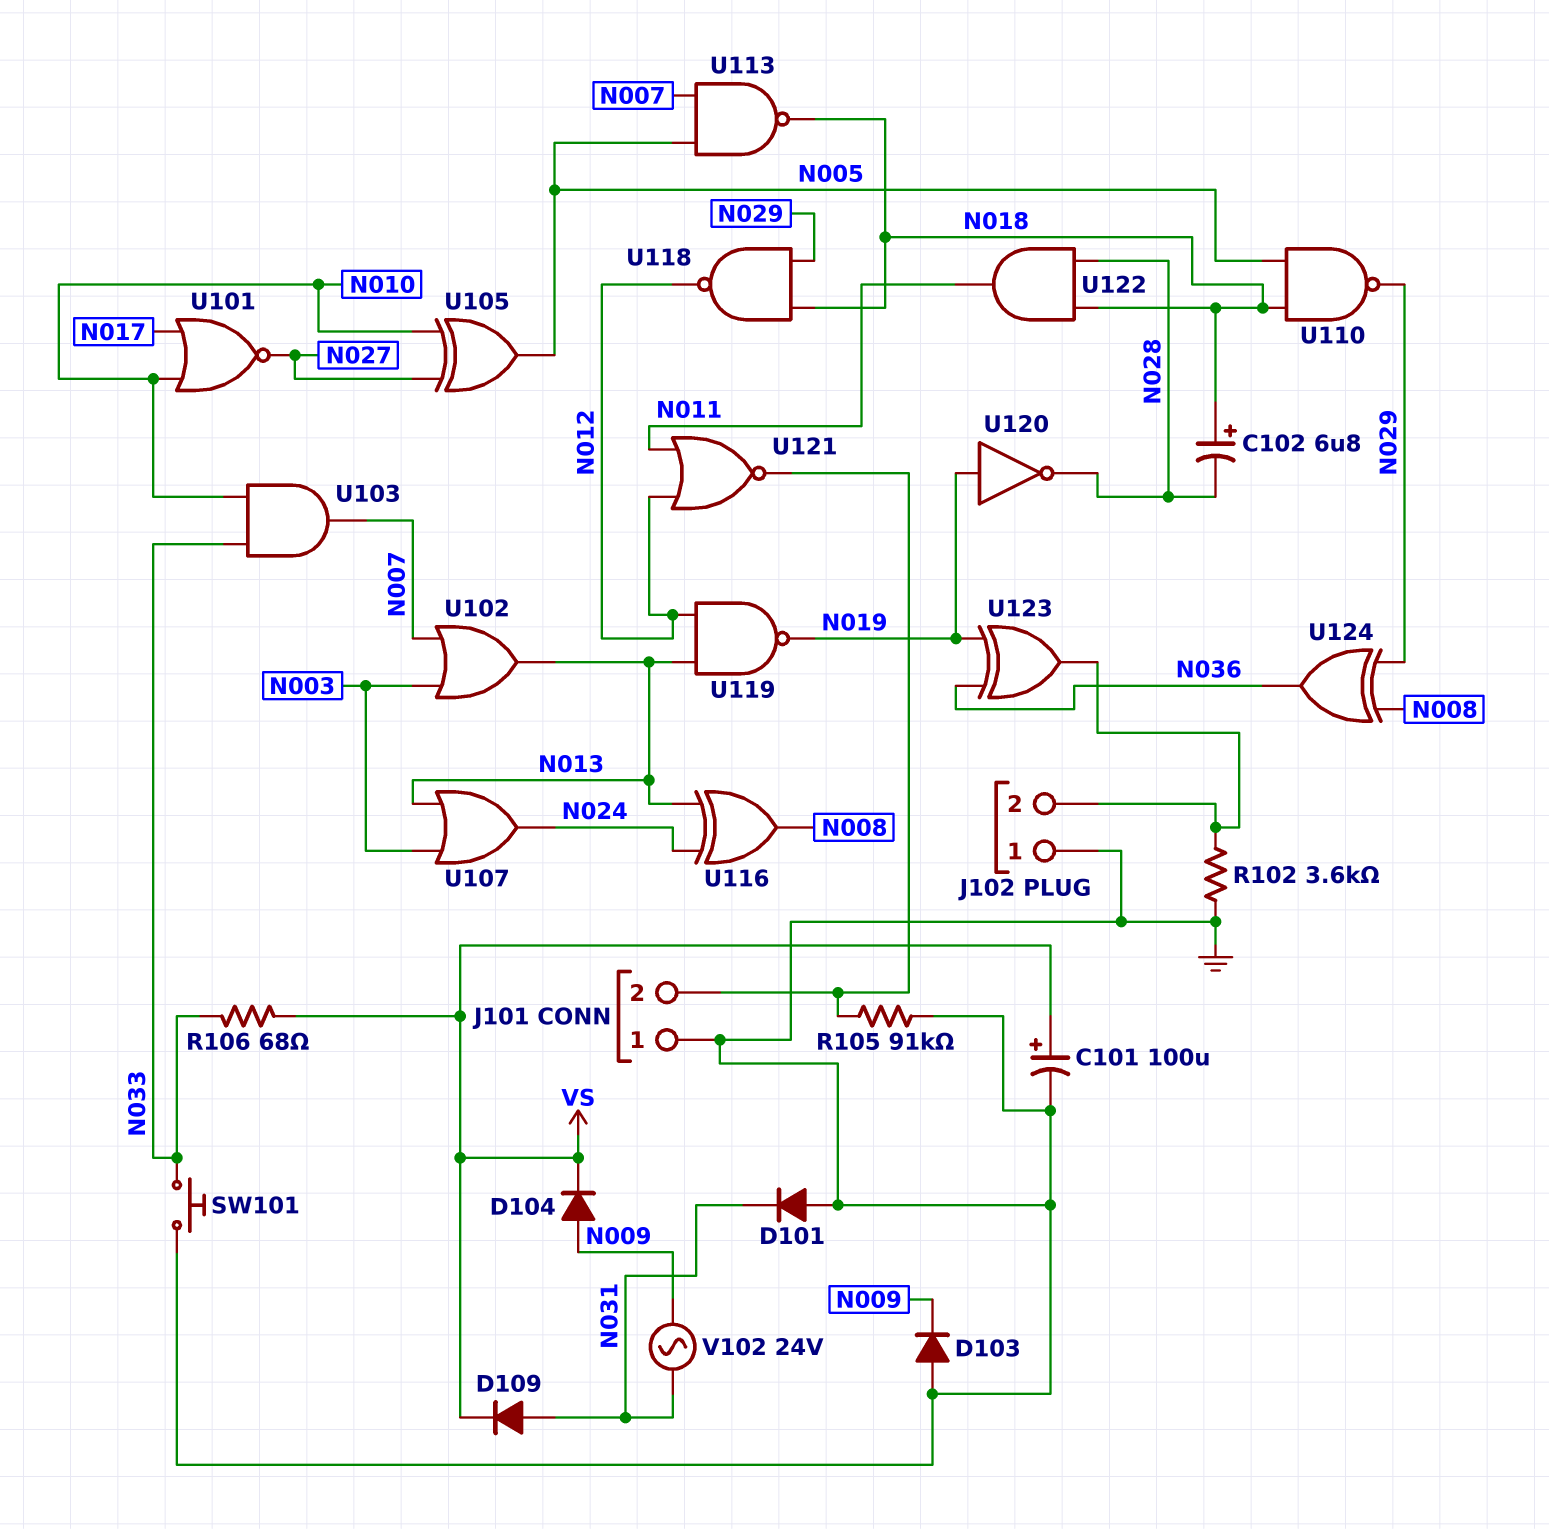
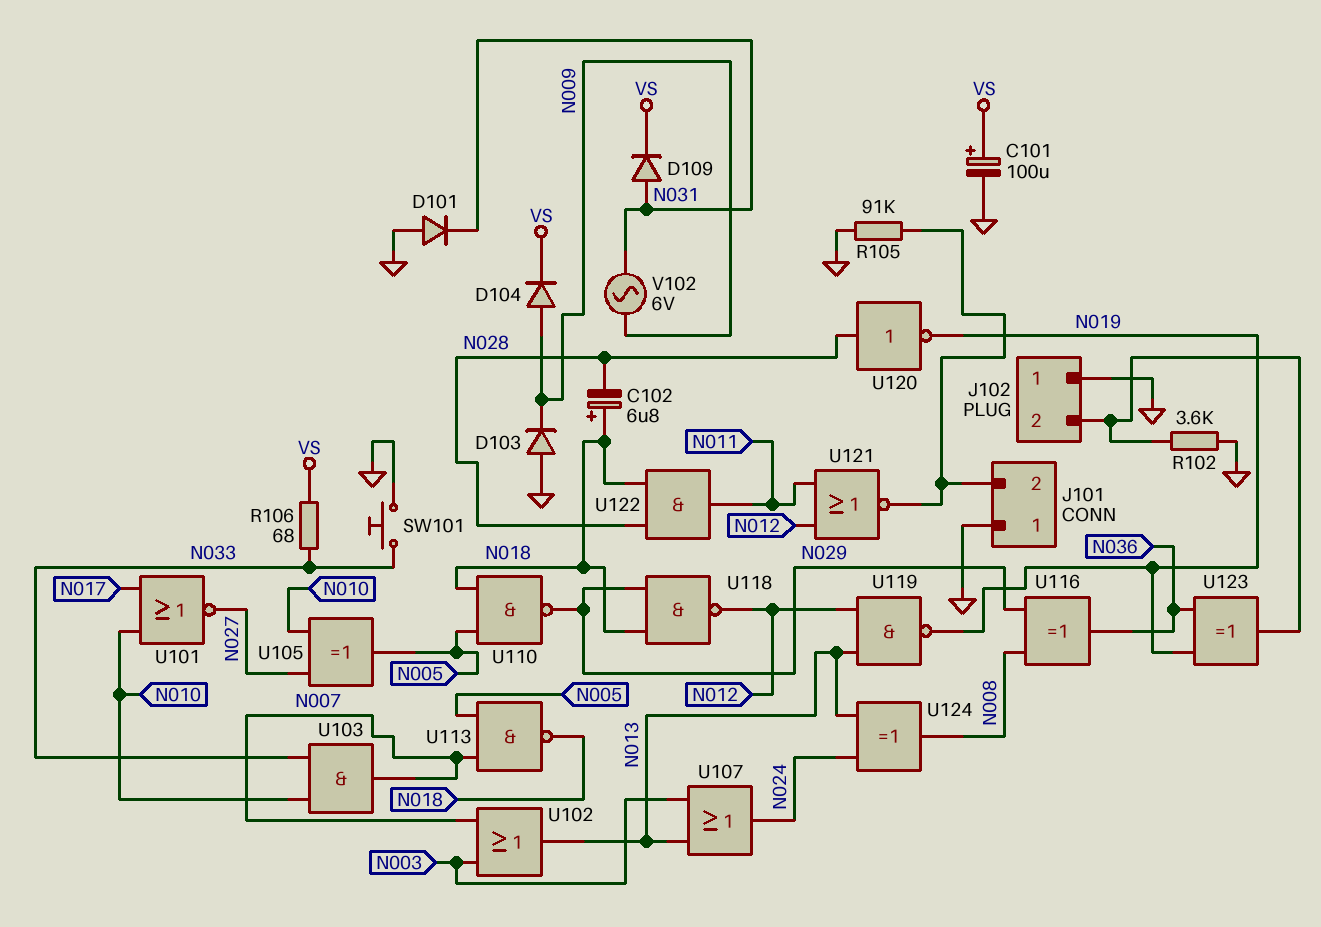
U116: XOR (in N013, in N024, out N008) -> XOR (in N008, in N029, out N036)
U120: NOT (in N019, out N028) -> NOT (in N028, out N019)
U124: XOR (in N008, in N029, out N036) -> XOR (in N013, in N024, out N008)
V102: AC 24V (N009, N031) -> AC 6V (N009, N031)

